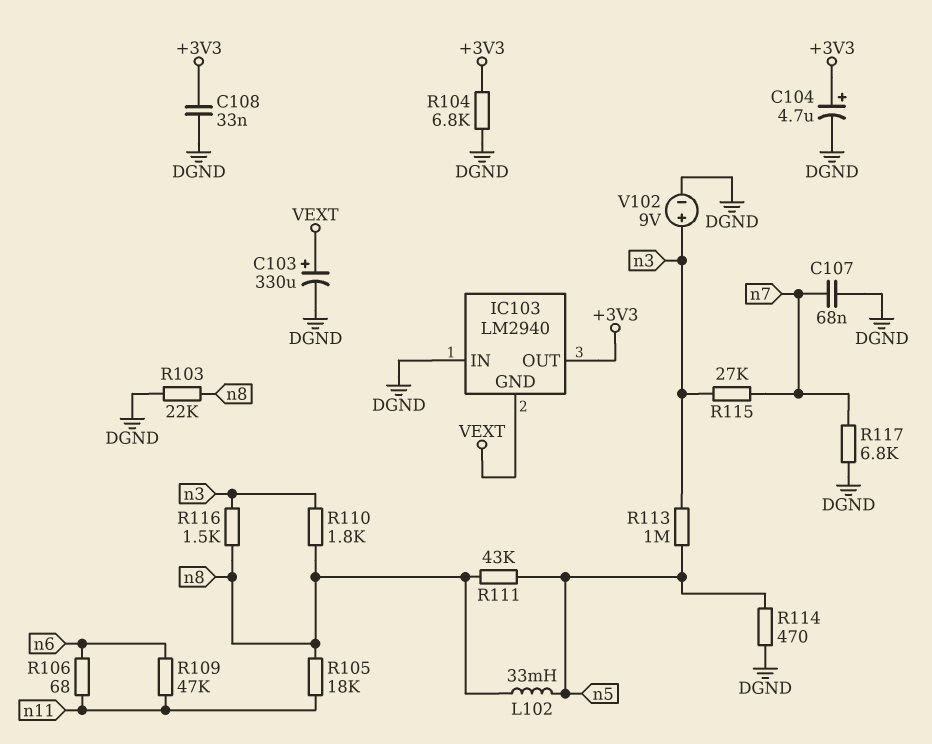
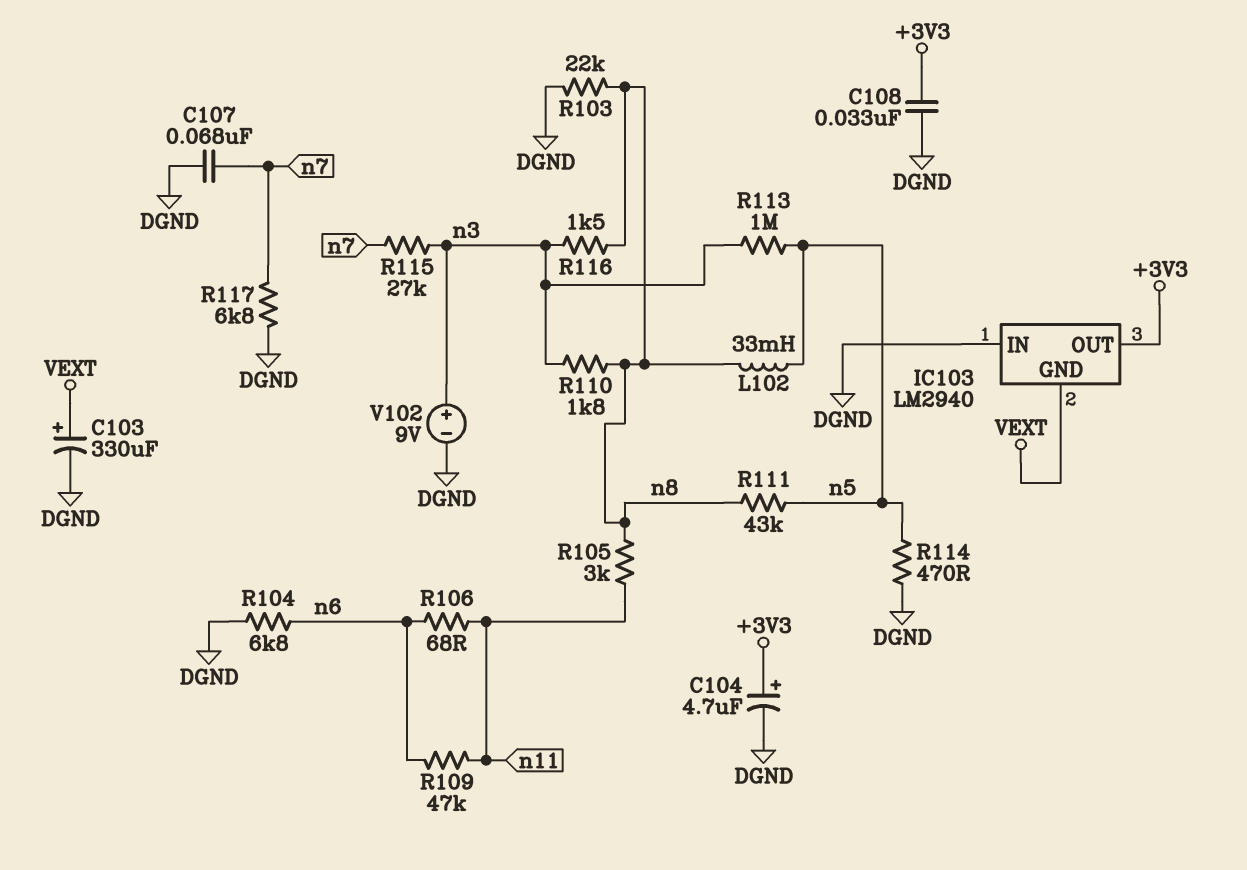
R104: 6.8k (+3V3, DGND) -> 6.8k (DGND, n6)
R105: 18k (n8, n11) -> 3k (n8, n11)

